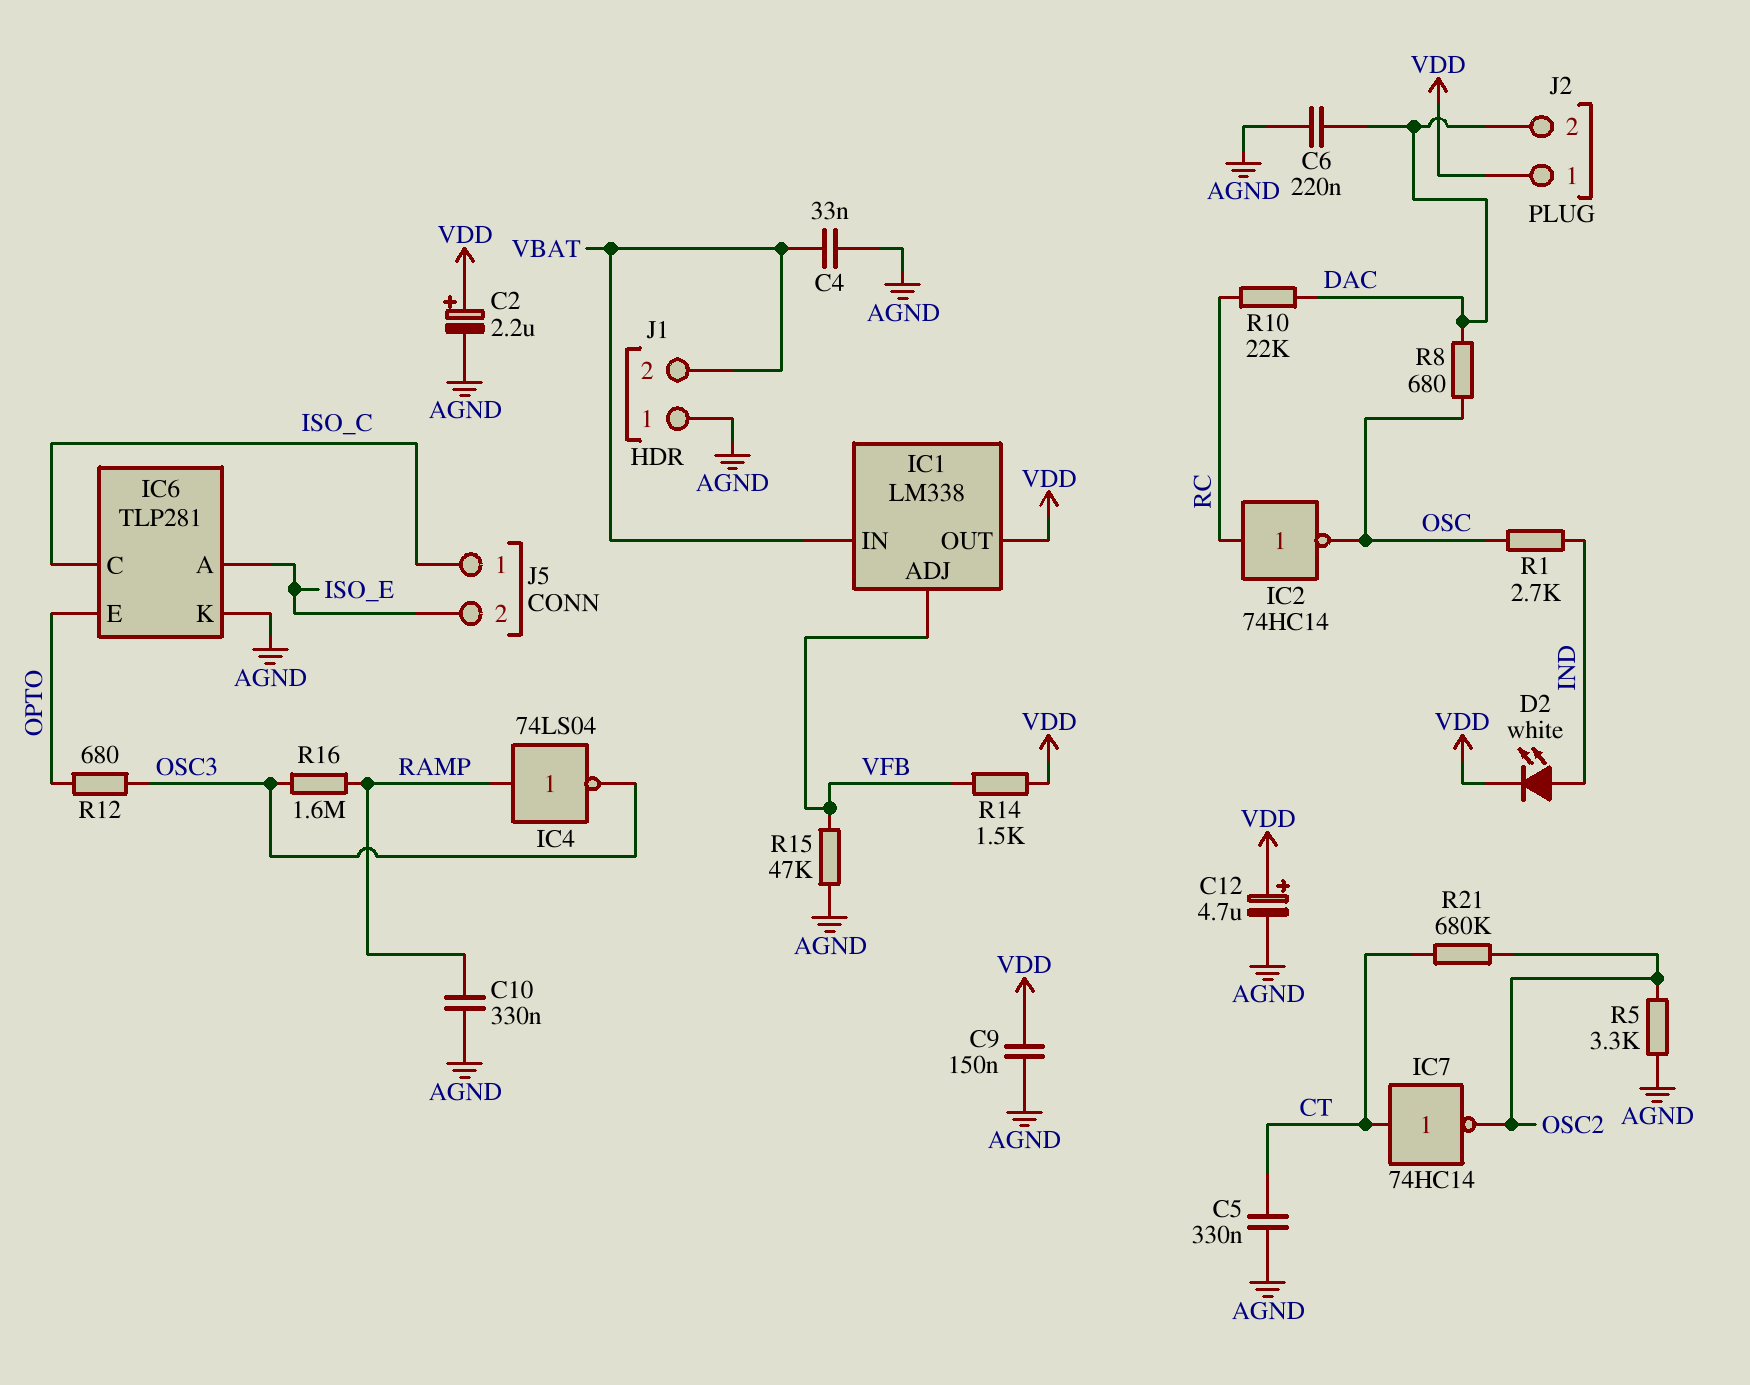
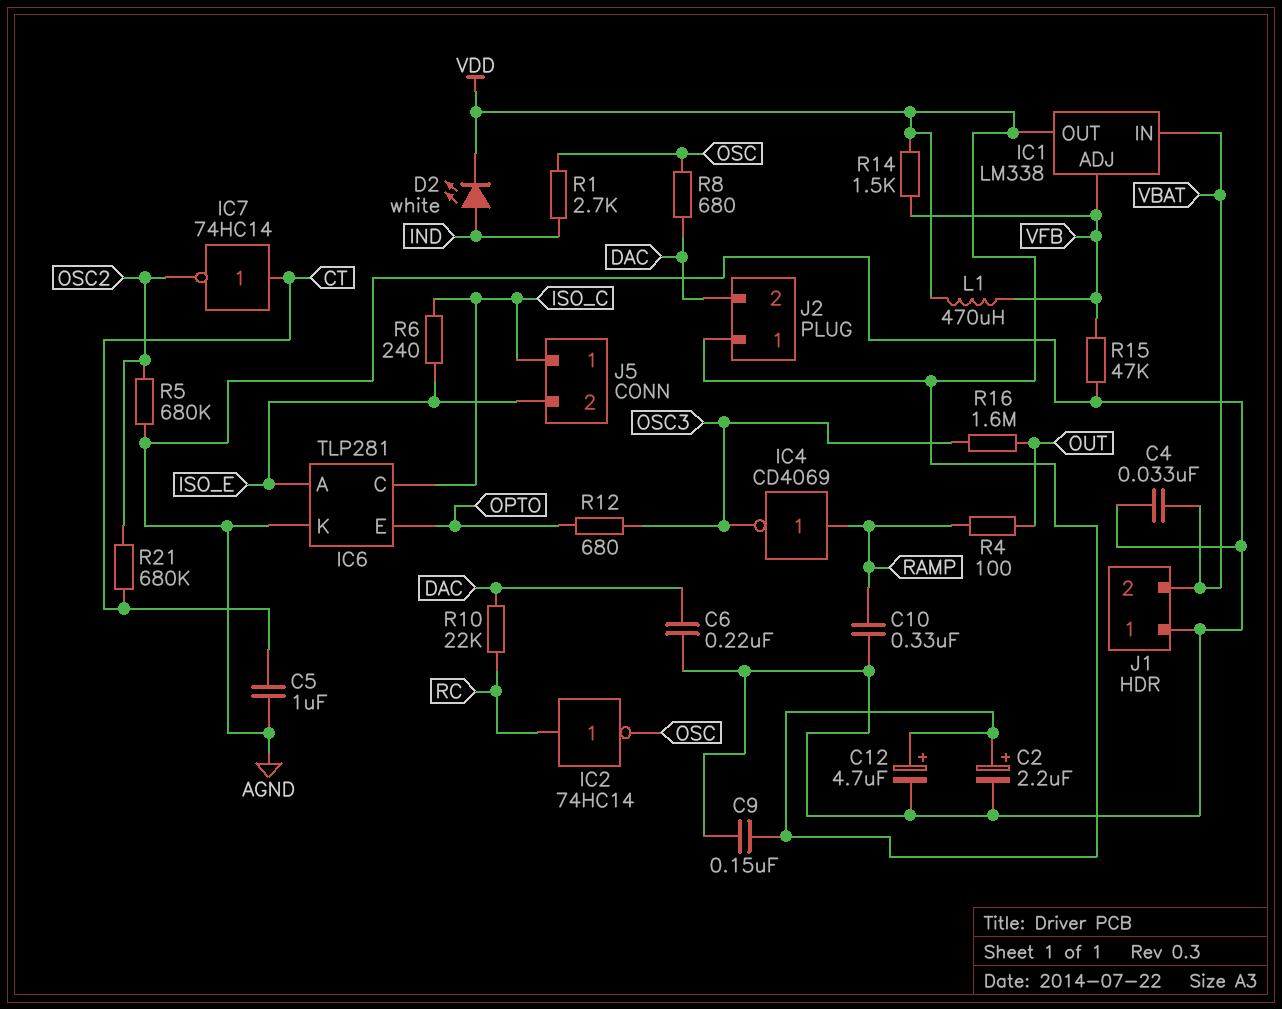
C5: 330nF (AGND, CT) -> 1uF (AGND, CT)
IC4: NOT 74LS04 (in RAMP, out OSC3) -> NOT CD4069 (in RAMP, out OSC3)
L1: none -> 470uH (VDD, VFB)
R4: none -> 100 (OUT, RAMP)
R5: 3.3k (AGND, OSC2) -> 680k (AGND, OSC2)
R6: none -> 240 (ISO_C, ISO_E)
R16: 1.6M (OSC3, RAMP) -> 1.6M (OSC3, OUT)

